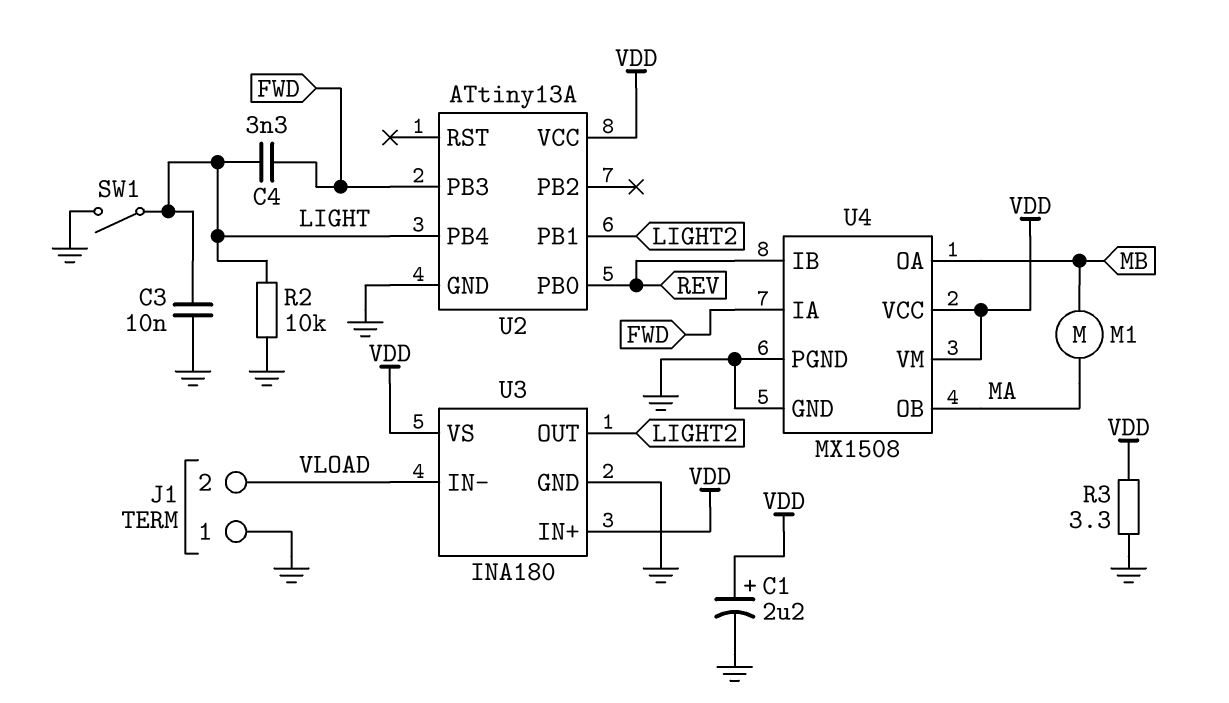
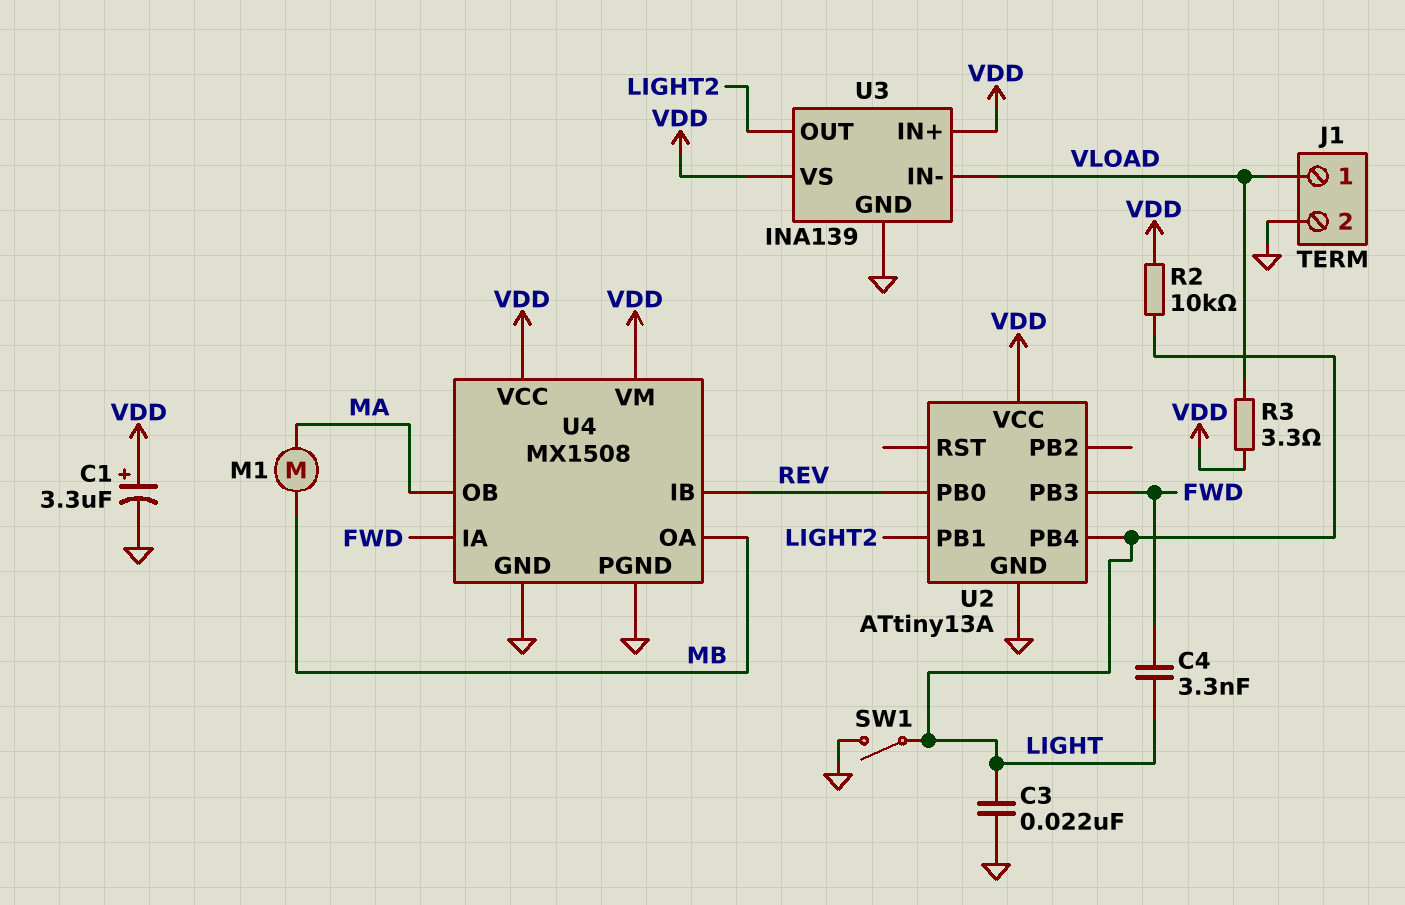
C1: 2.2uF (plus VDD, minus GND) -> 3.3uF (plus VDD, minus GND)
C3: 10nF (GND, LIGHT) -> 22nF (GND, LIGHT)
J1 pin 1: GND -> VLOAD
J1 pin 2: VLOAD -> GND
R2: 10k (GND, LIGHT) -> 10k (LIGHT, VDD)
R3: 3.3 (GND, VDD) -> 3.3 (VDD, VLOAD)
U3: INA180 -> INA139

